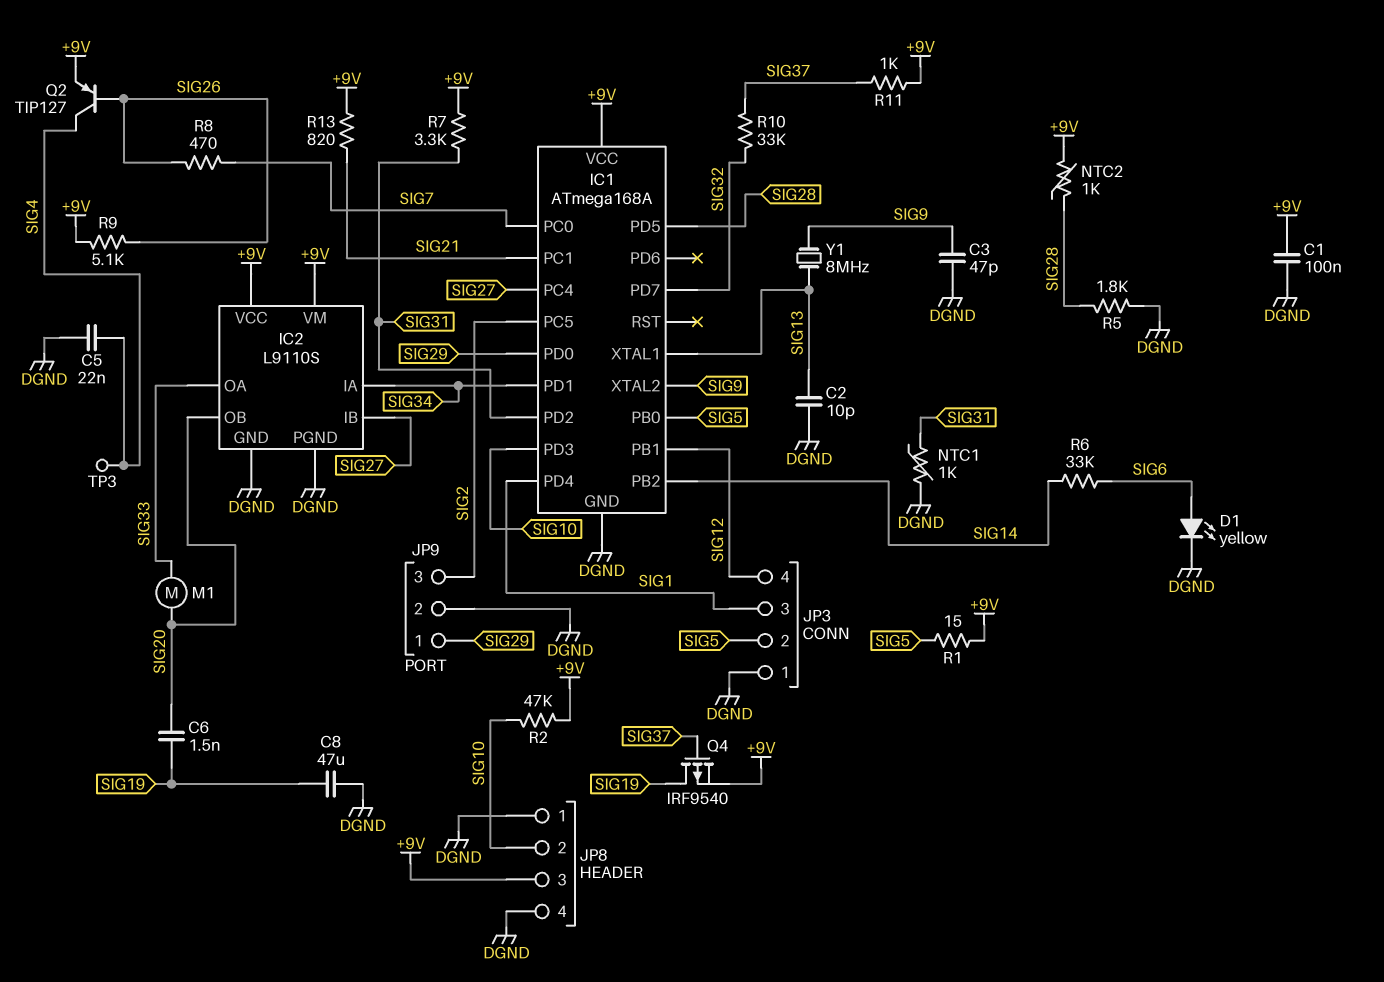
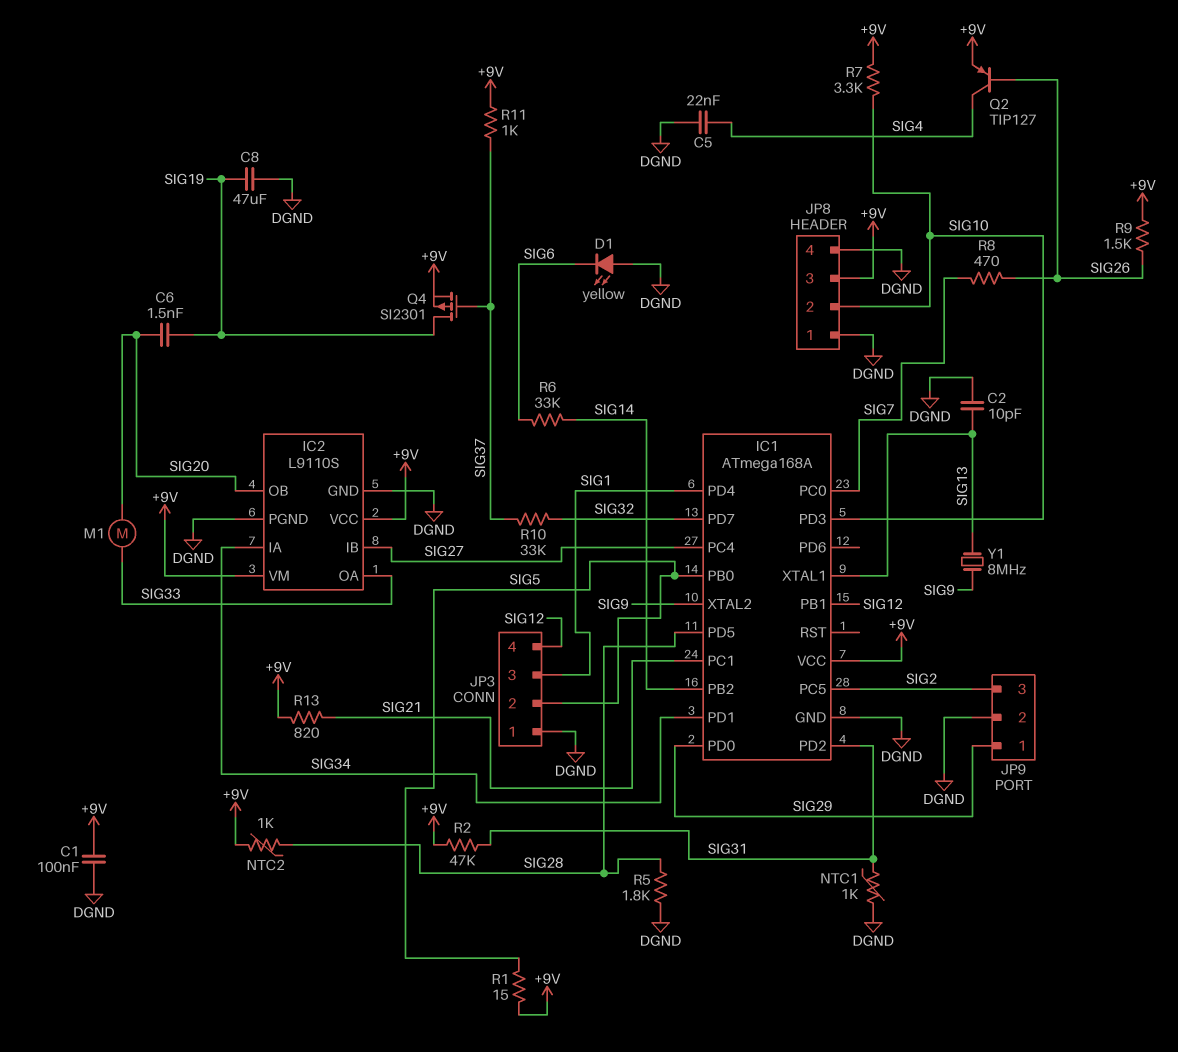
C3: 47pF (DGND, SIG9) -> none
D1: LED yellow (A SIG6, K DGND) -> LED yellow (A DGND, K SIG6)
Q4: PMOS IRF9540 (G SIG37, D SIG19, S +9V) -> PMOS SI2301 (G SIG37, D SIG19, S +9V)
R2: 47k (+9V, SIG10) -> 47k (+9V, SIG31)
R7: 3.3k (+9V, SIG31) -> 3.3k (+9V, SIG10)
R9: 5.1k (+9V, SIG26) -> 1.5k (+9V, SIG26)
TP3: test point (SIG4) -> none

